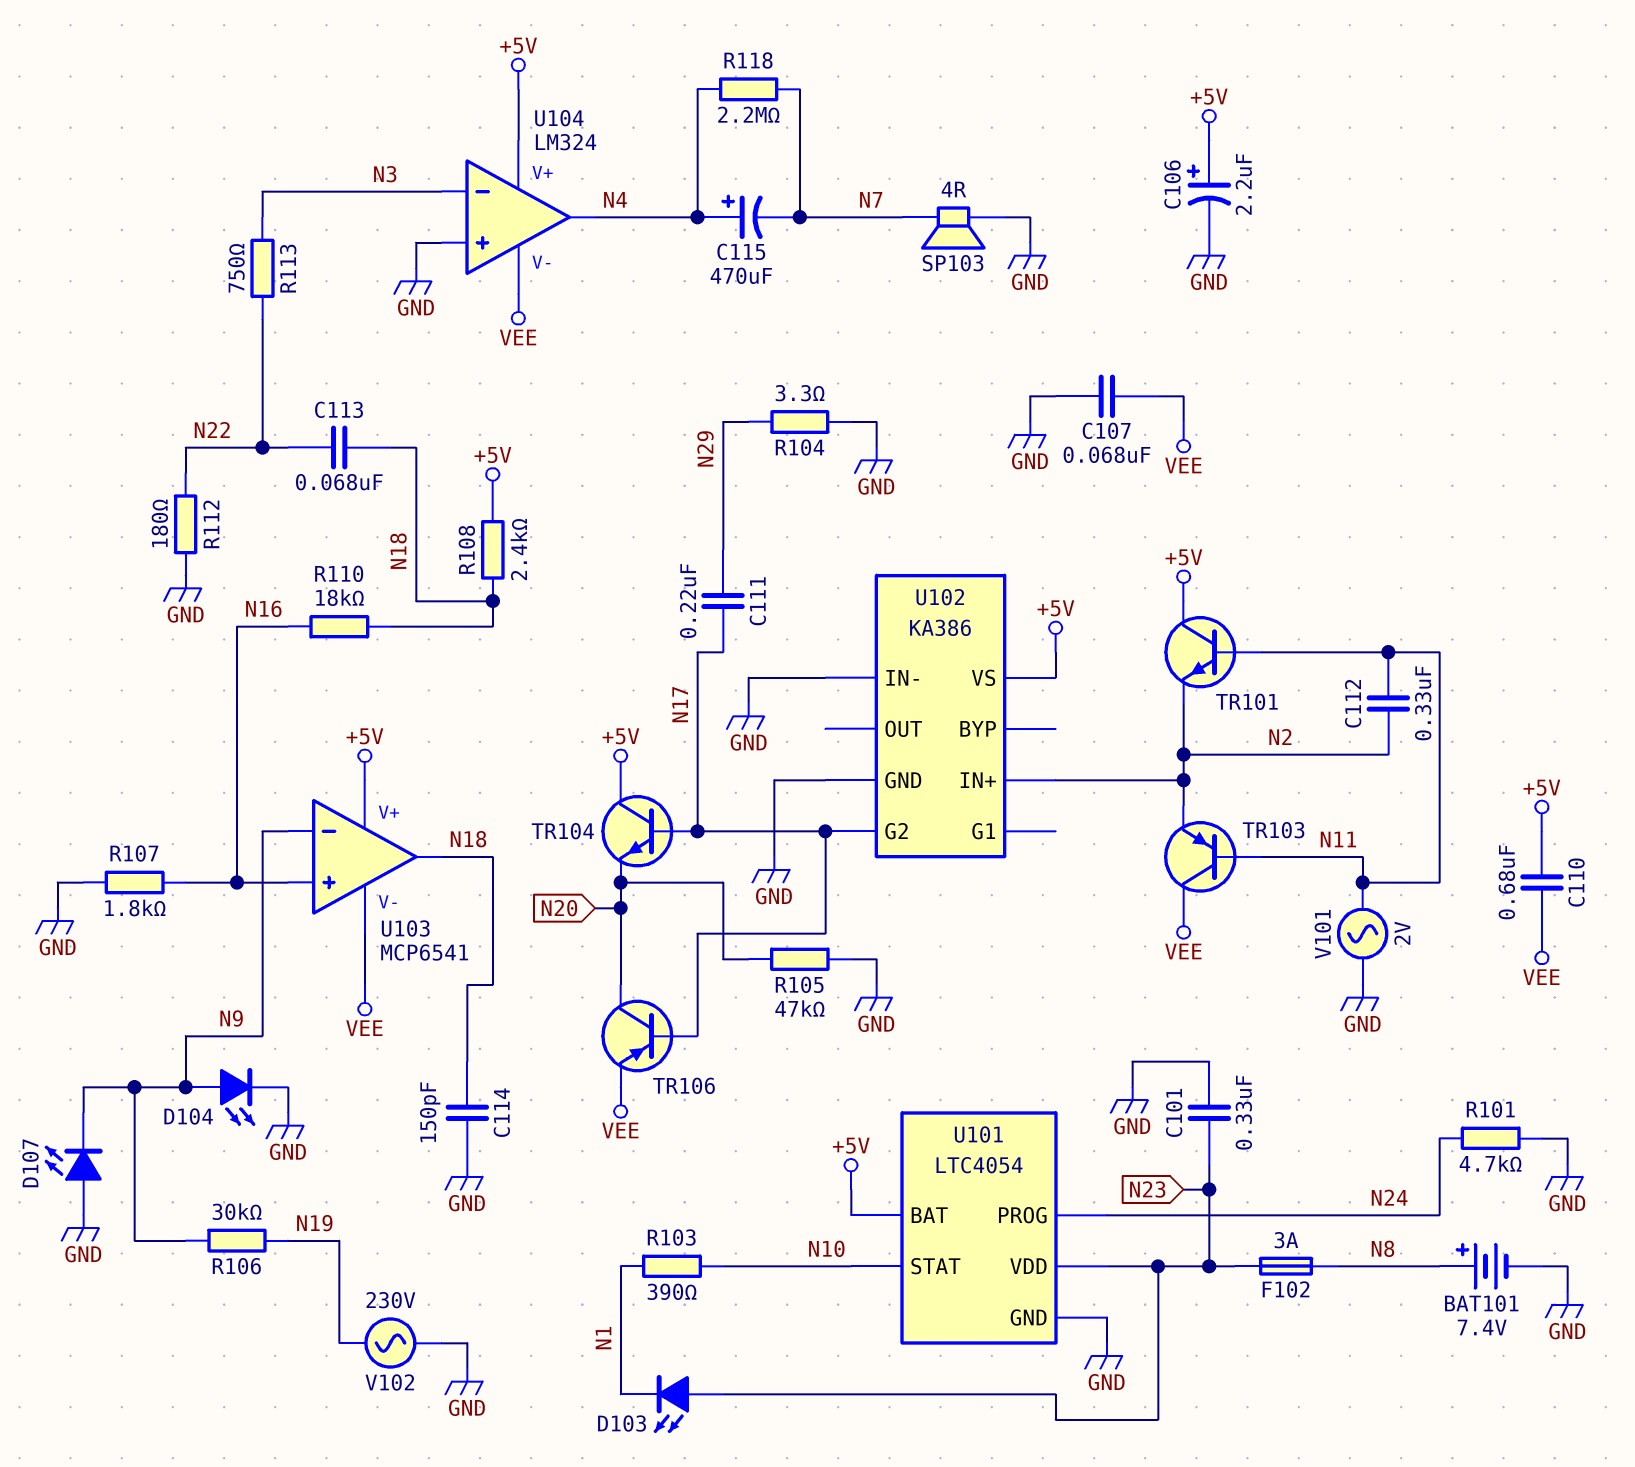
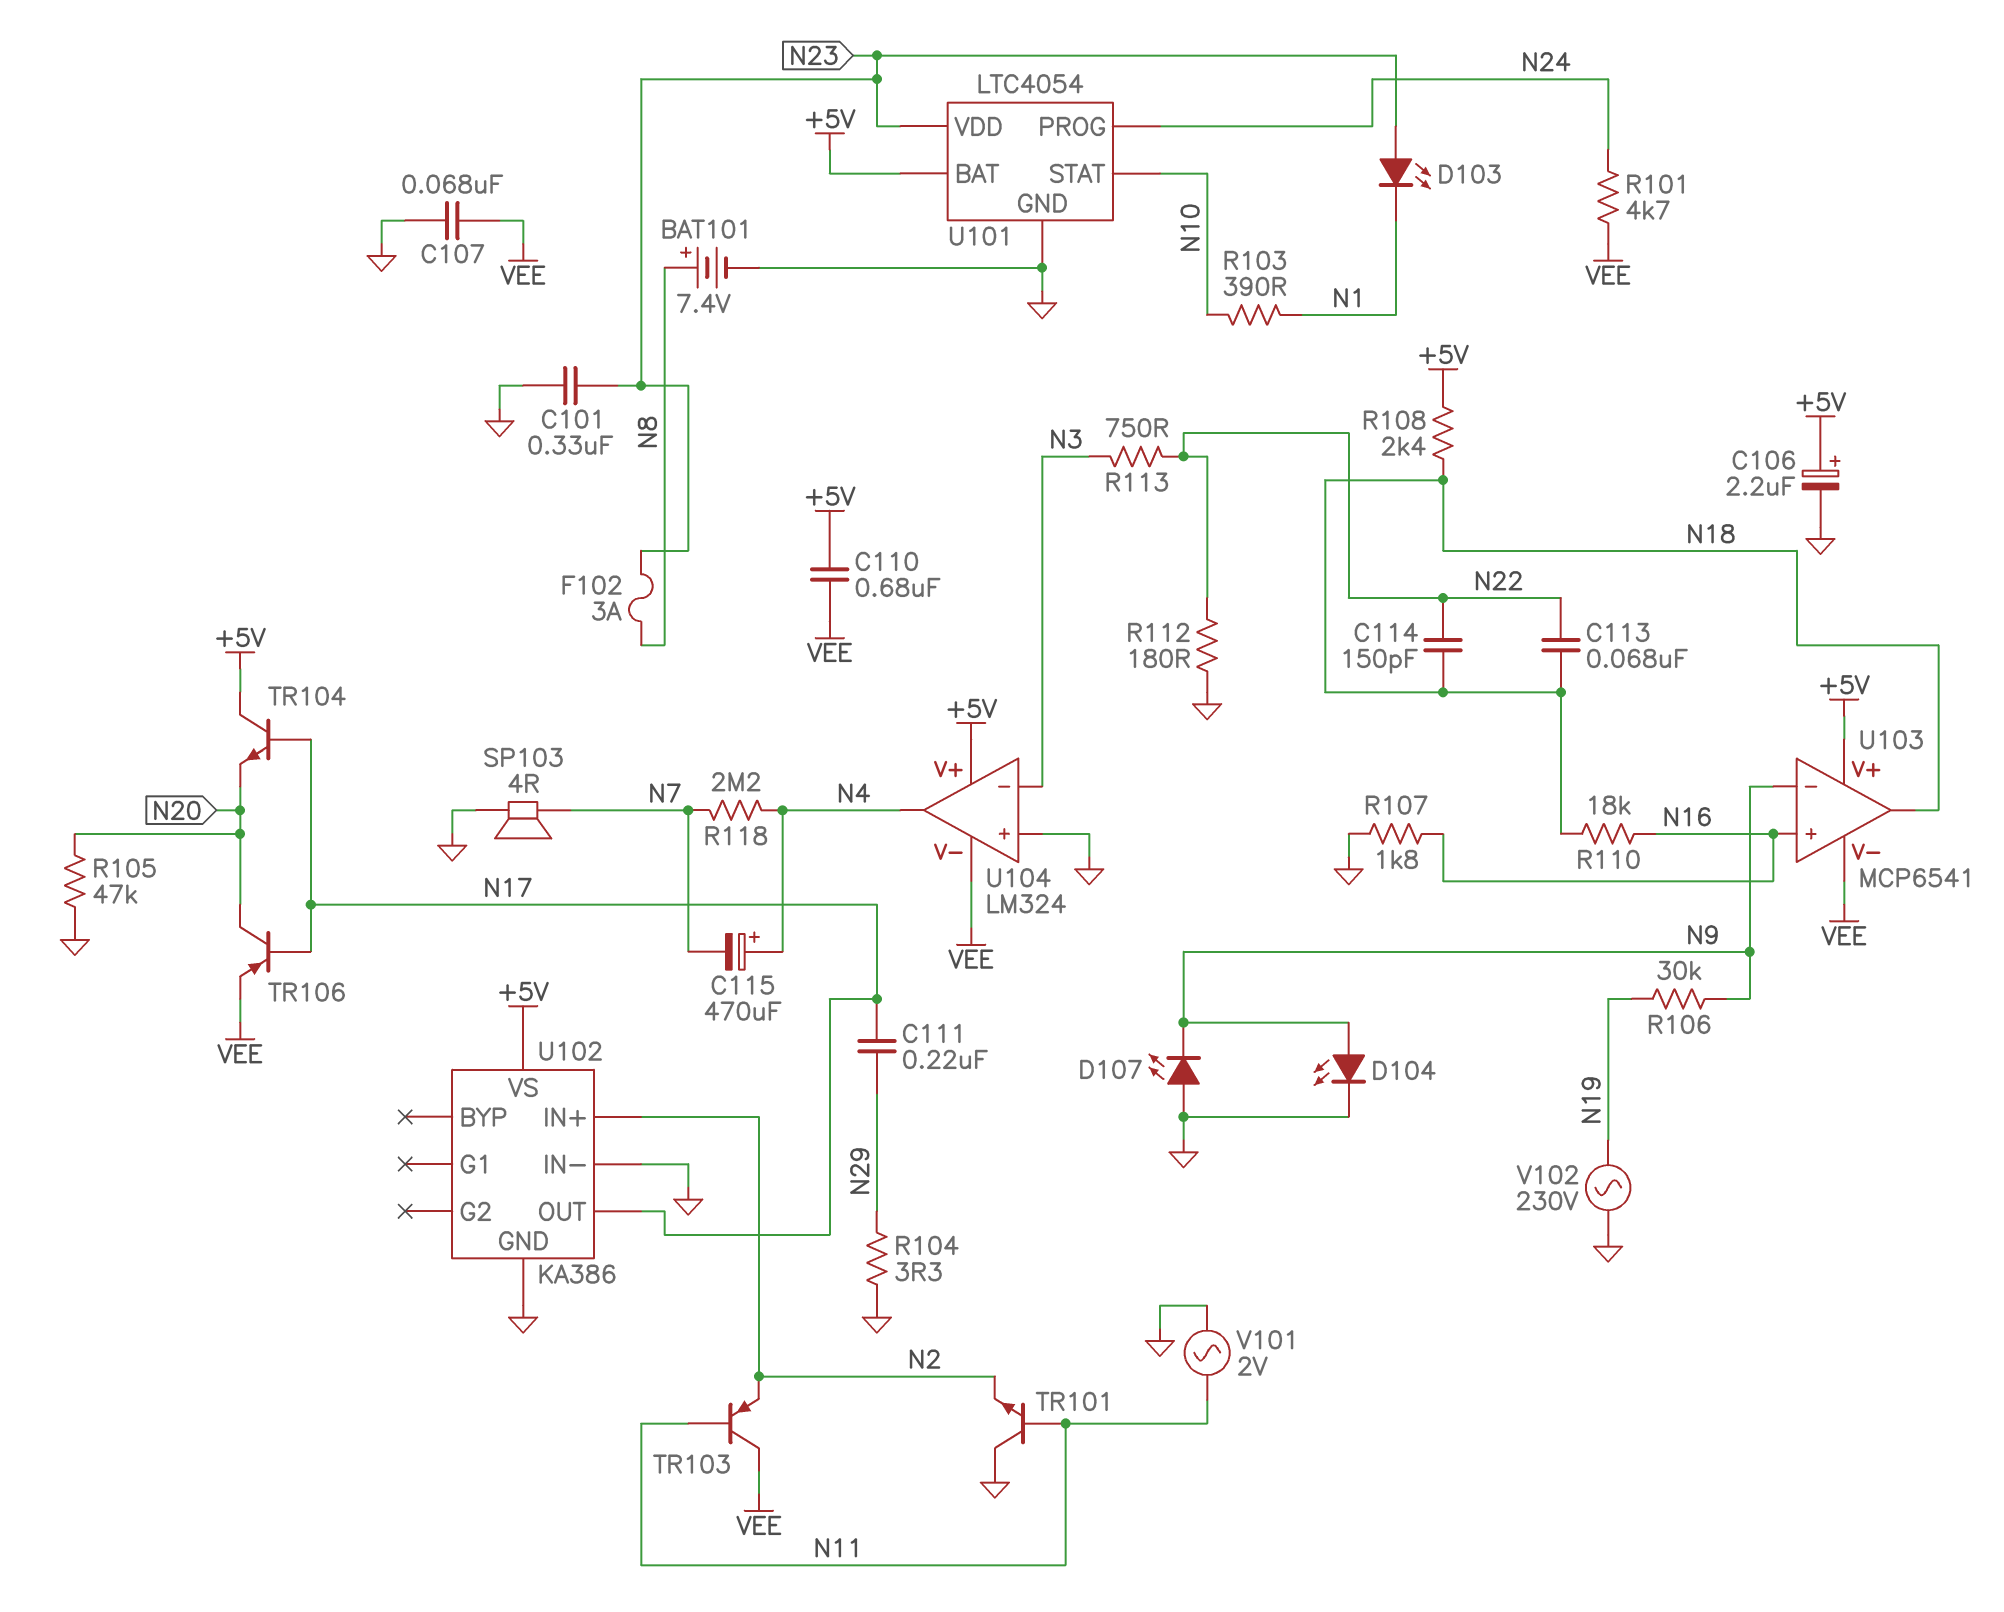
C112: 330nF (N2, N11) -> none
C114: 150pF (GND, N18) -> 150pF (N18, N22)
R101: 4.7k (GND, N24) -> 4.7k (N24, VEE)
TR101: NPN (B N11, C +5V, E N2) -> NPN (B N11, C GND, E N2)
U102 pin G2: N17 -> none
U102 pin OUT: none -> N17

